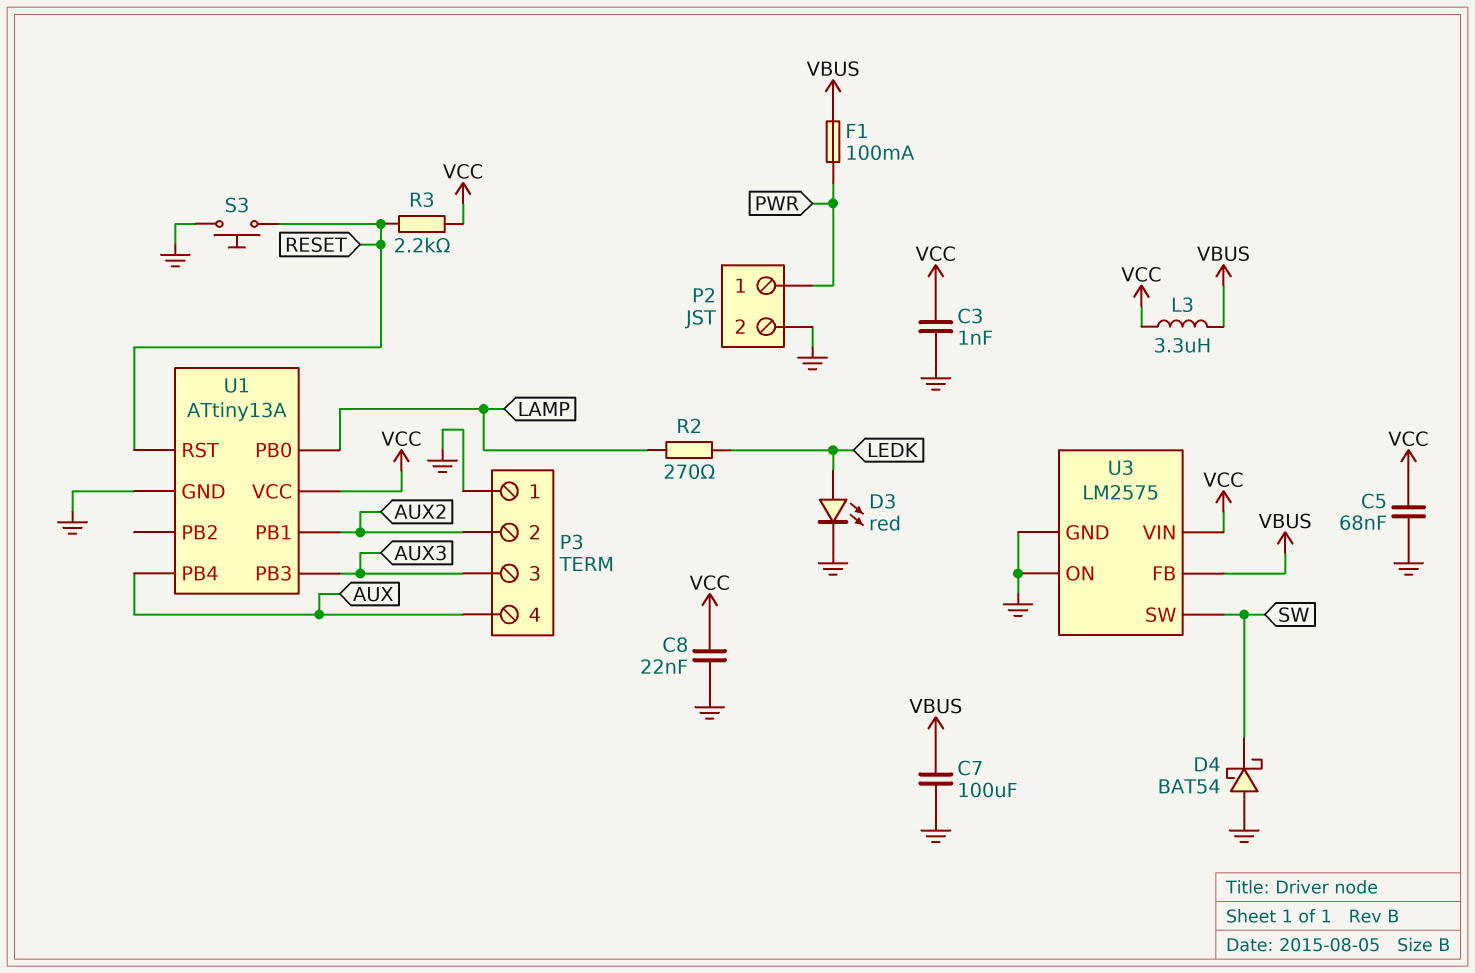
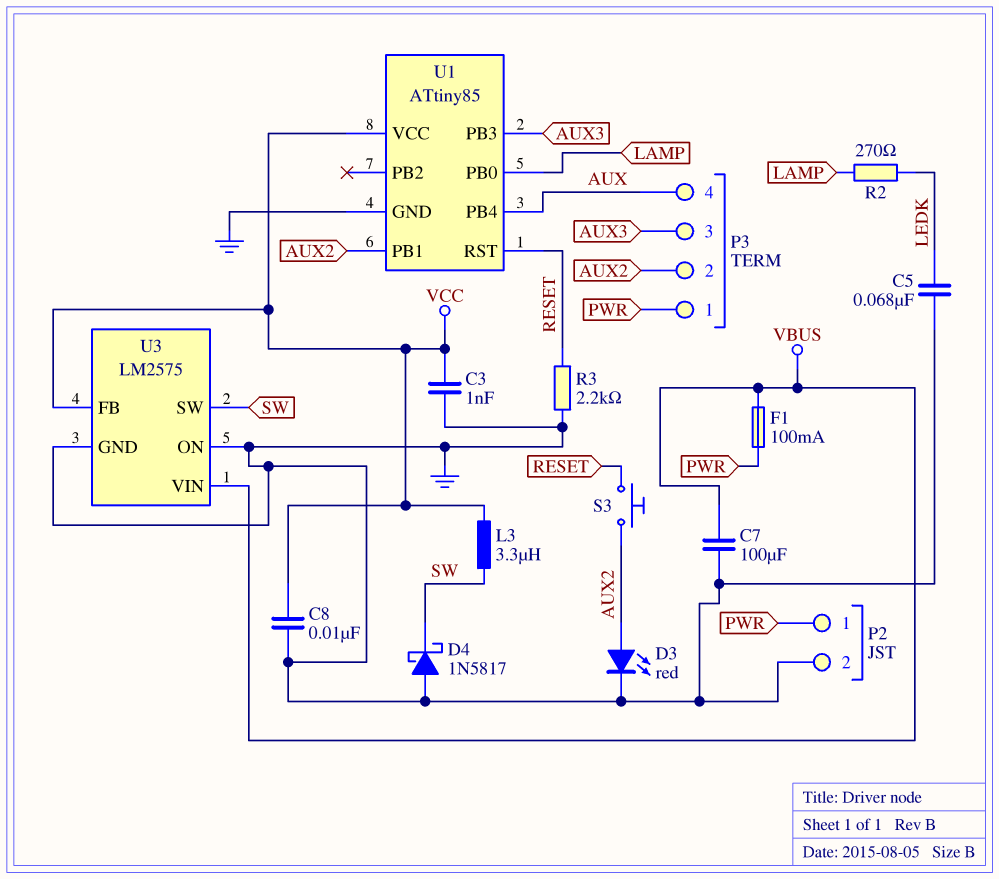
C5: 68nF (GND, VCC) -> 68nF (GND, LEDK)
C8: 22nF (GND, VCC) -> 10nF (GND, VCC)
D3: LED red (A LEDK, K GND) -> LED red (A AUX2, K GND)
D4: schottky BAT54 (A GND, K SW) -> schottky 1N5817 (A GND, K SW)
L3: 3.3uH (VBUS, VCC) -> 3.3uH (SW, VCC)
P3 pin 1: GND -> PWR
R3: 2.2k (RESET, VCC) -> 2.2k (GND, RESET)
S3: button (GND, RESET) -> button (AUX2, RESET)
U1: ATtiny13A -> ATtiny85
U3 pin FB: VBUS -> VCC
U3 pin VIN: VCC -> VBUS

